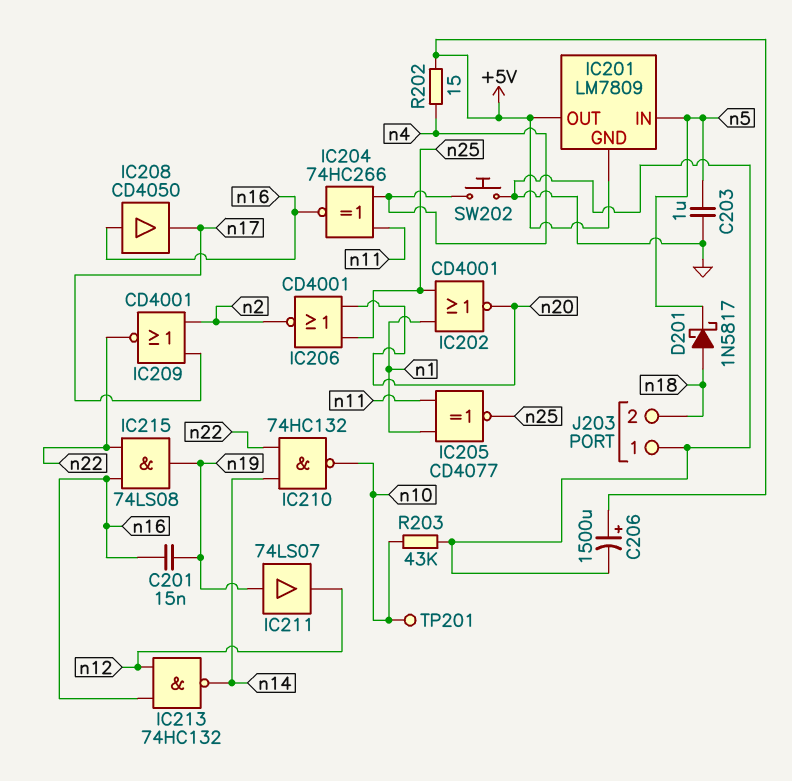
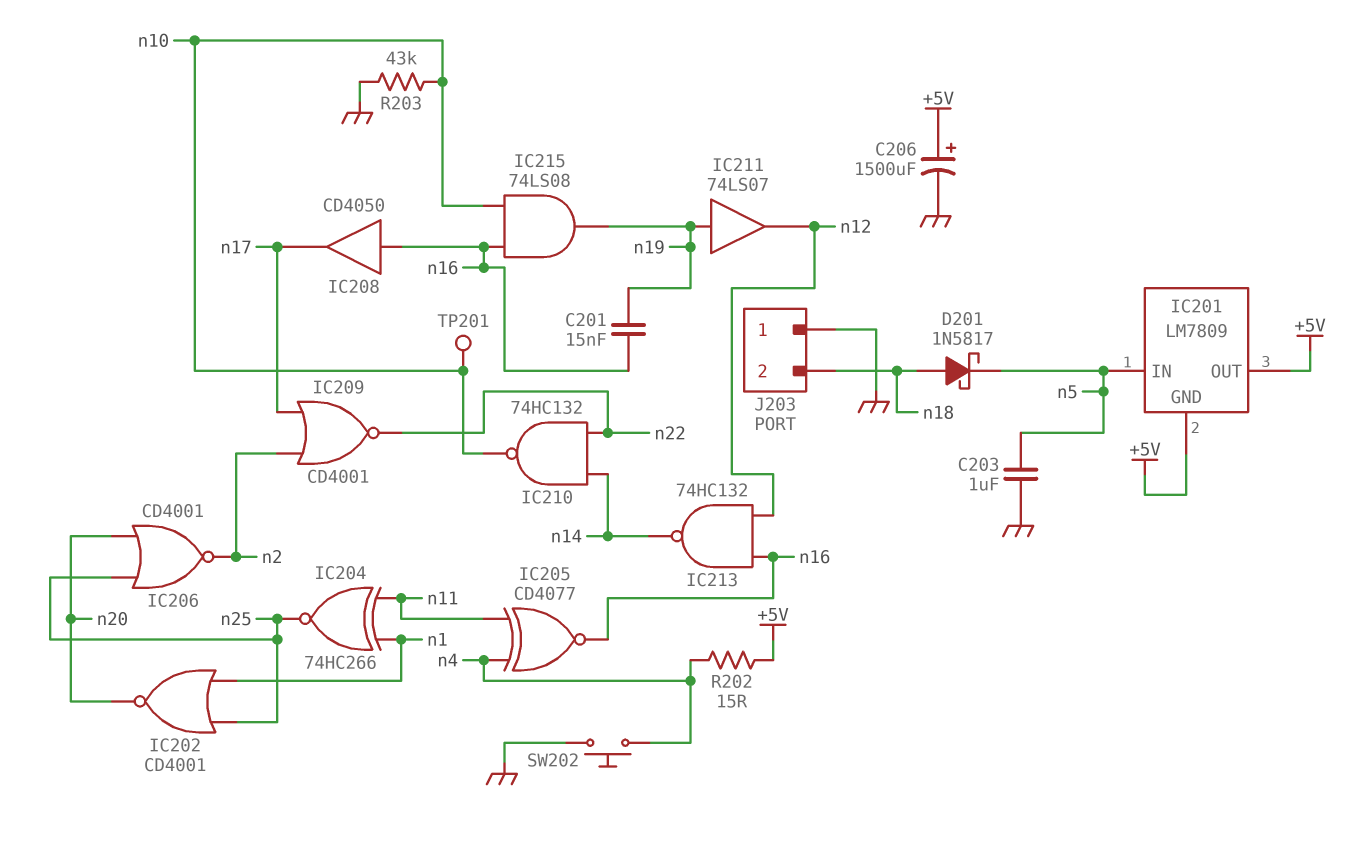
IC204: XNOR 74HC266 (in n4, in n11, out n16) -> XNOR 74HC266 (in n1, in n11, out n25)
IC205: XNOR CD4077 (in n1, in n11, out n25) -> XNOR CD4077 (in n4, in n11, out n16)
IC215: AND 74LS08 (in n16, in n22, out n19) -> AND 74LS08 (in n10, in n16, out n19)

